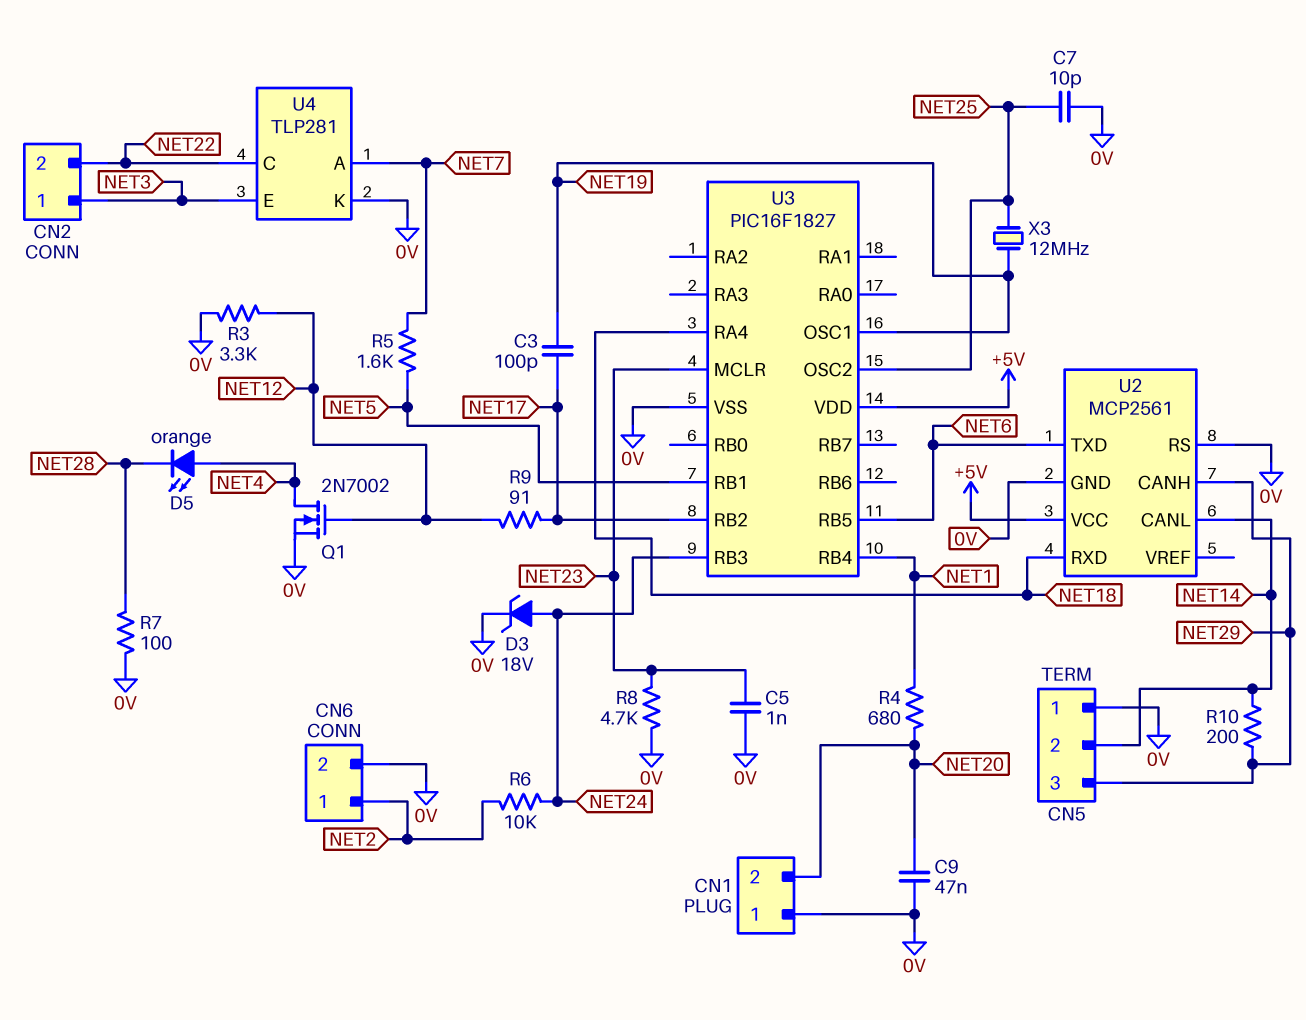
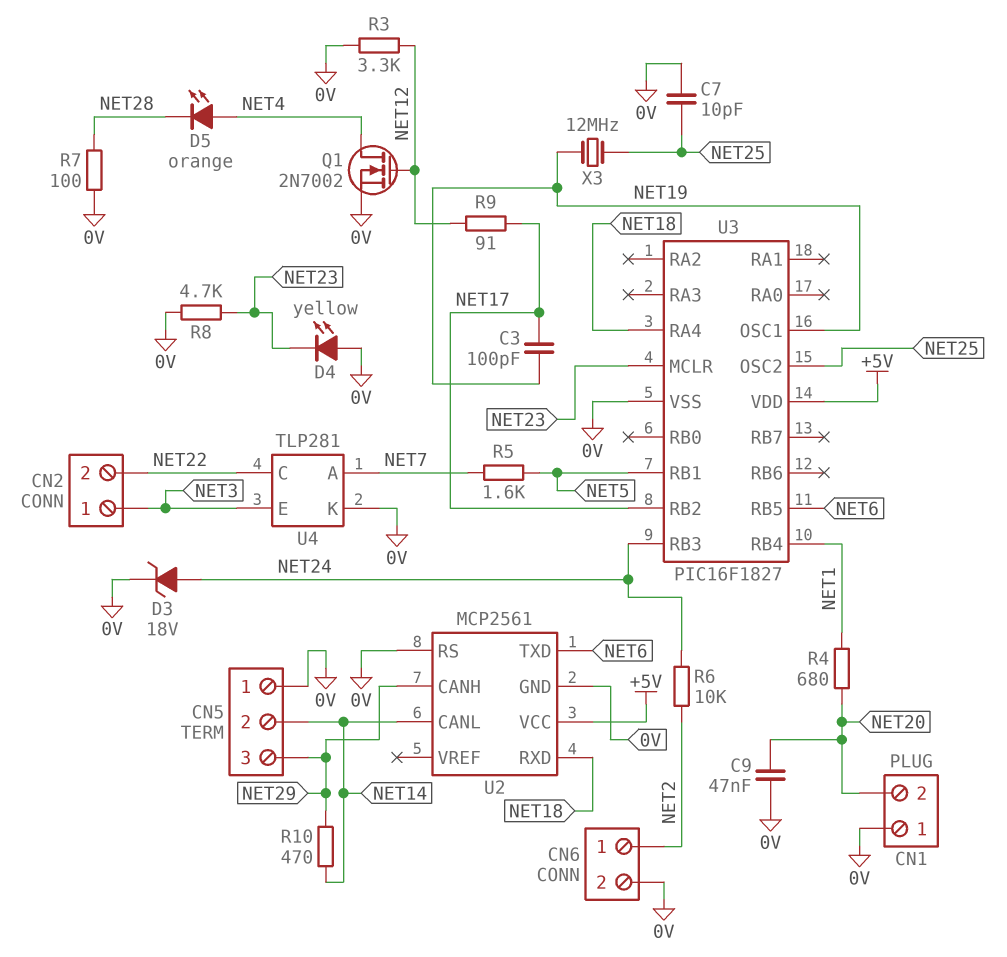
C5: 1nF (0V, NET23) -> none
D4: none -> LED yellow (A 0V, K NET23)
R10: 200 (NET14, NET29) -> 470 (NET14, NET29)

